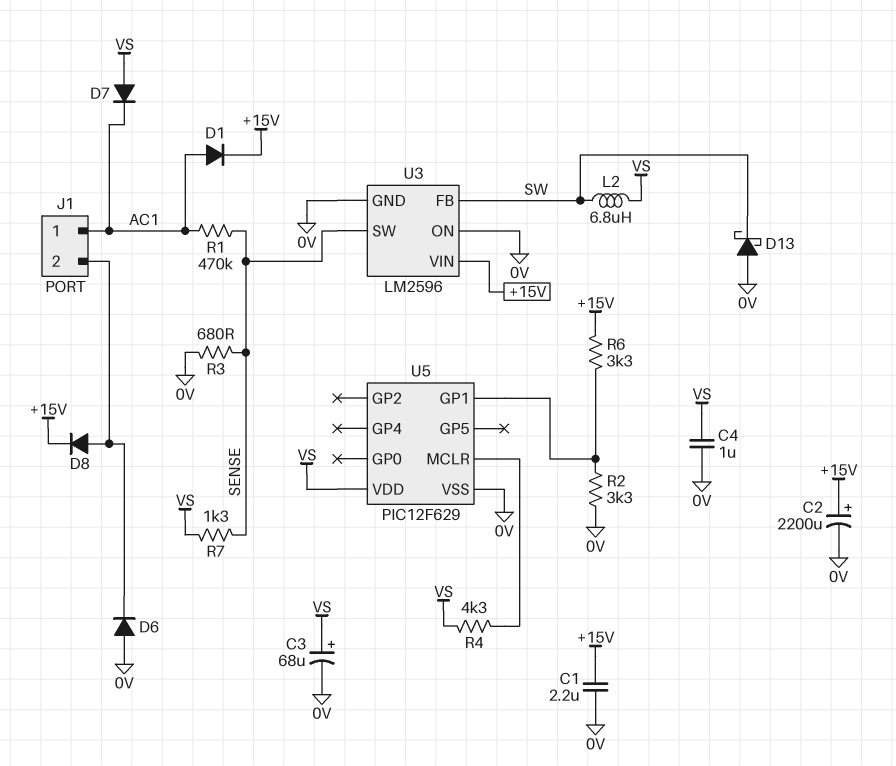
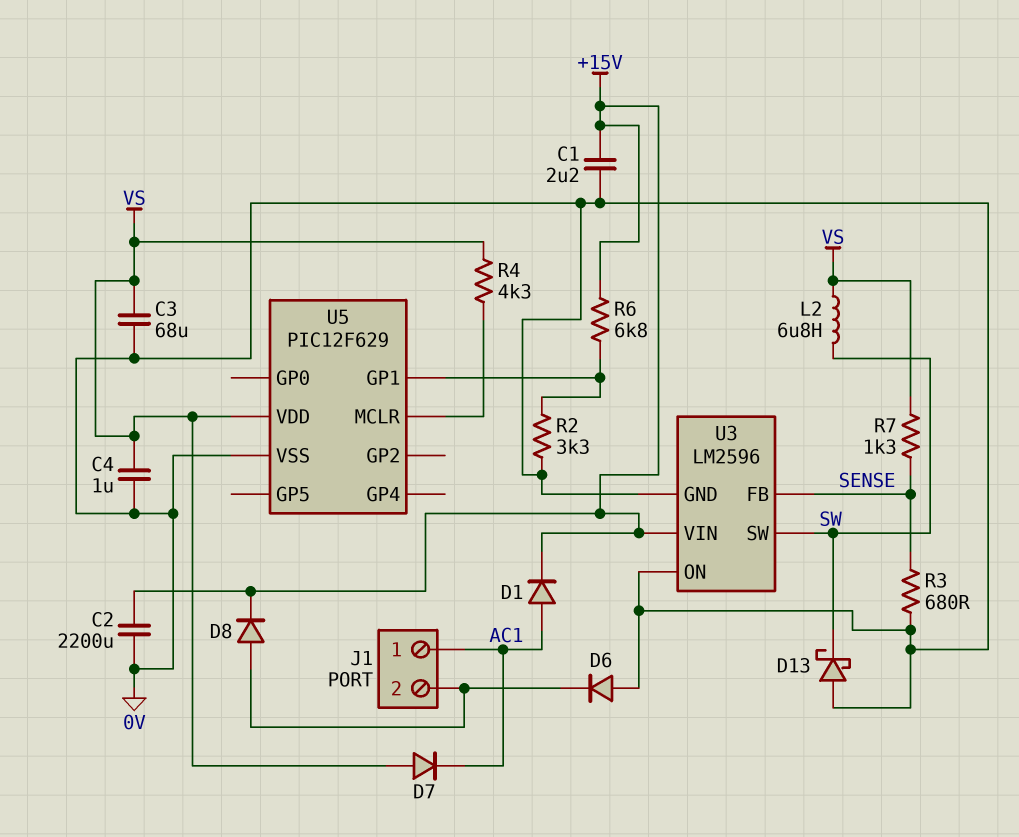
C2: 2200uF (plus +15V, minus 0V) -> 2200uF (+15V, 0V)
C3: 68uF (plus VS, minus 0V) -> 68uF (0V, VS)
R1: 470k (AC1, SENSE) -> none
R6: 3.3k (+15V, U5/GP1) -> 6.8k (+15V, U5/GP1)
U3 pin FB: SW -> SENSE
U3 pin SW: SENSE -> SW

